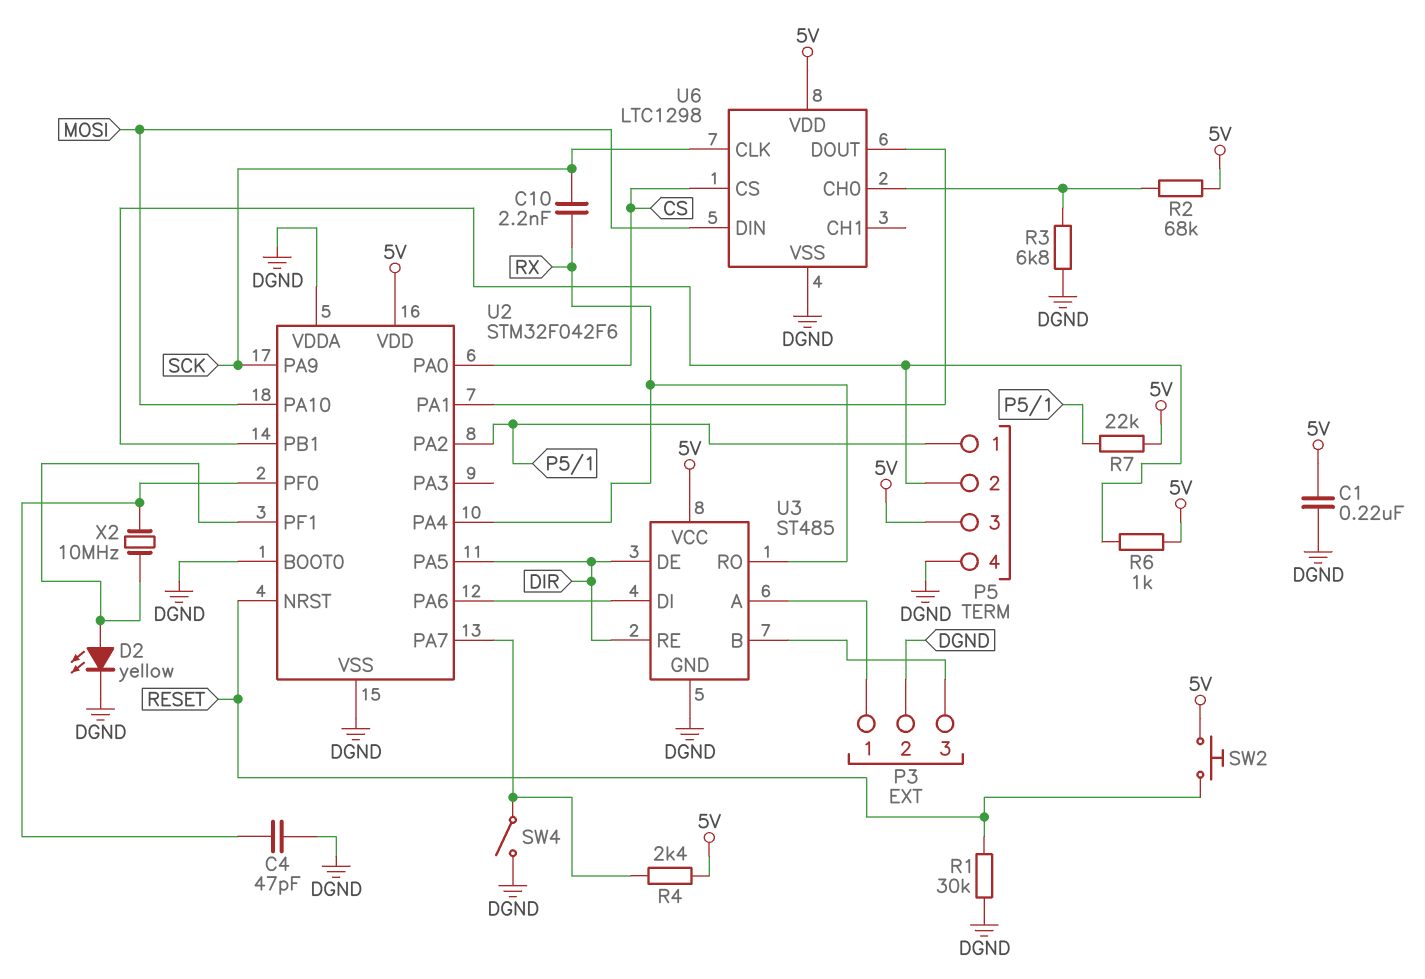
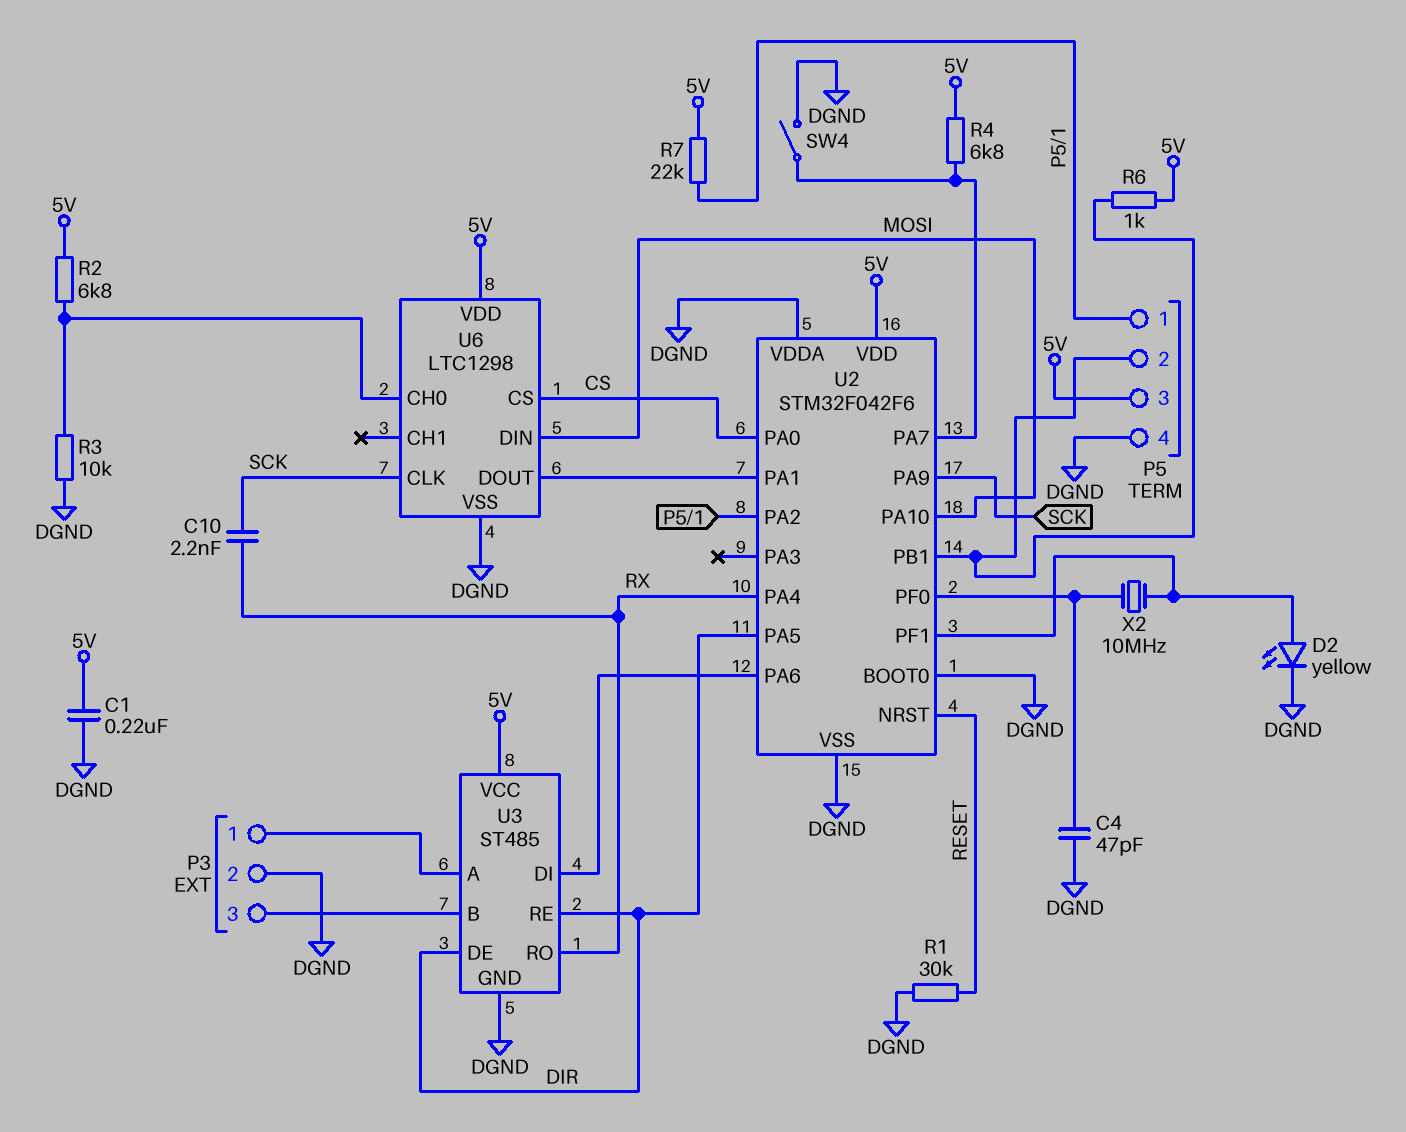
R2: 68k (5V, U6/CH0) -> 6.8k (5V, U6/CH0)
R3: 6.8k (DGND, U6/CH0) -> 10k (DGND, U6/CH0)
R4: 2.4k (5V, U2/PA7) -> 6.8k (5V, U2/PA7)
SW2: button (5V, RESET) -> none

